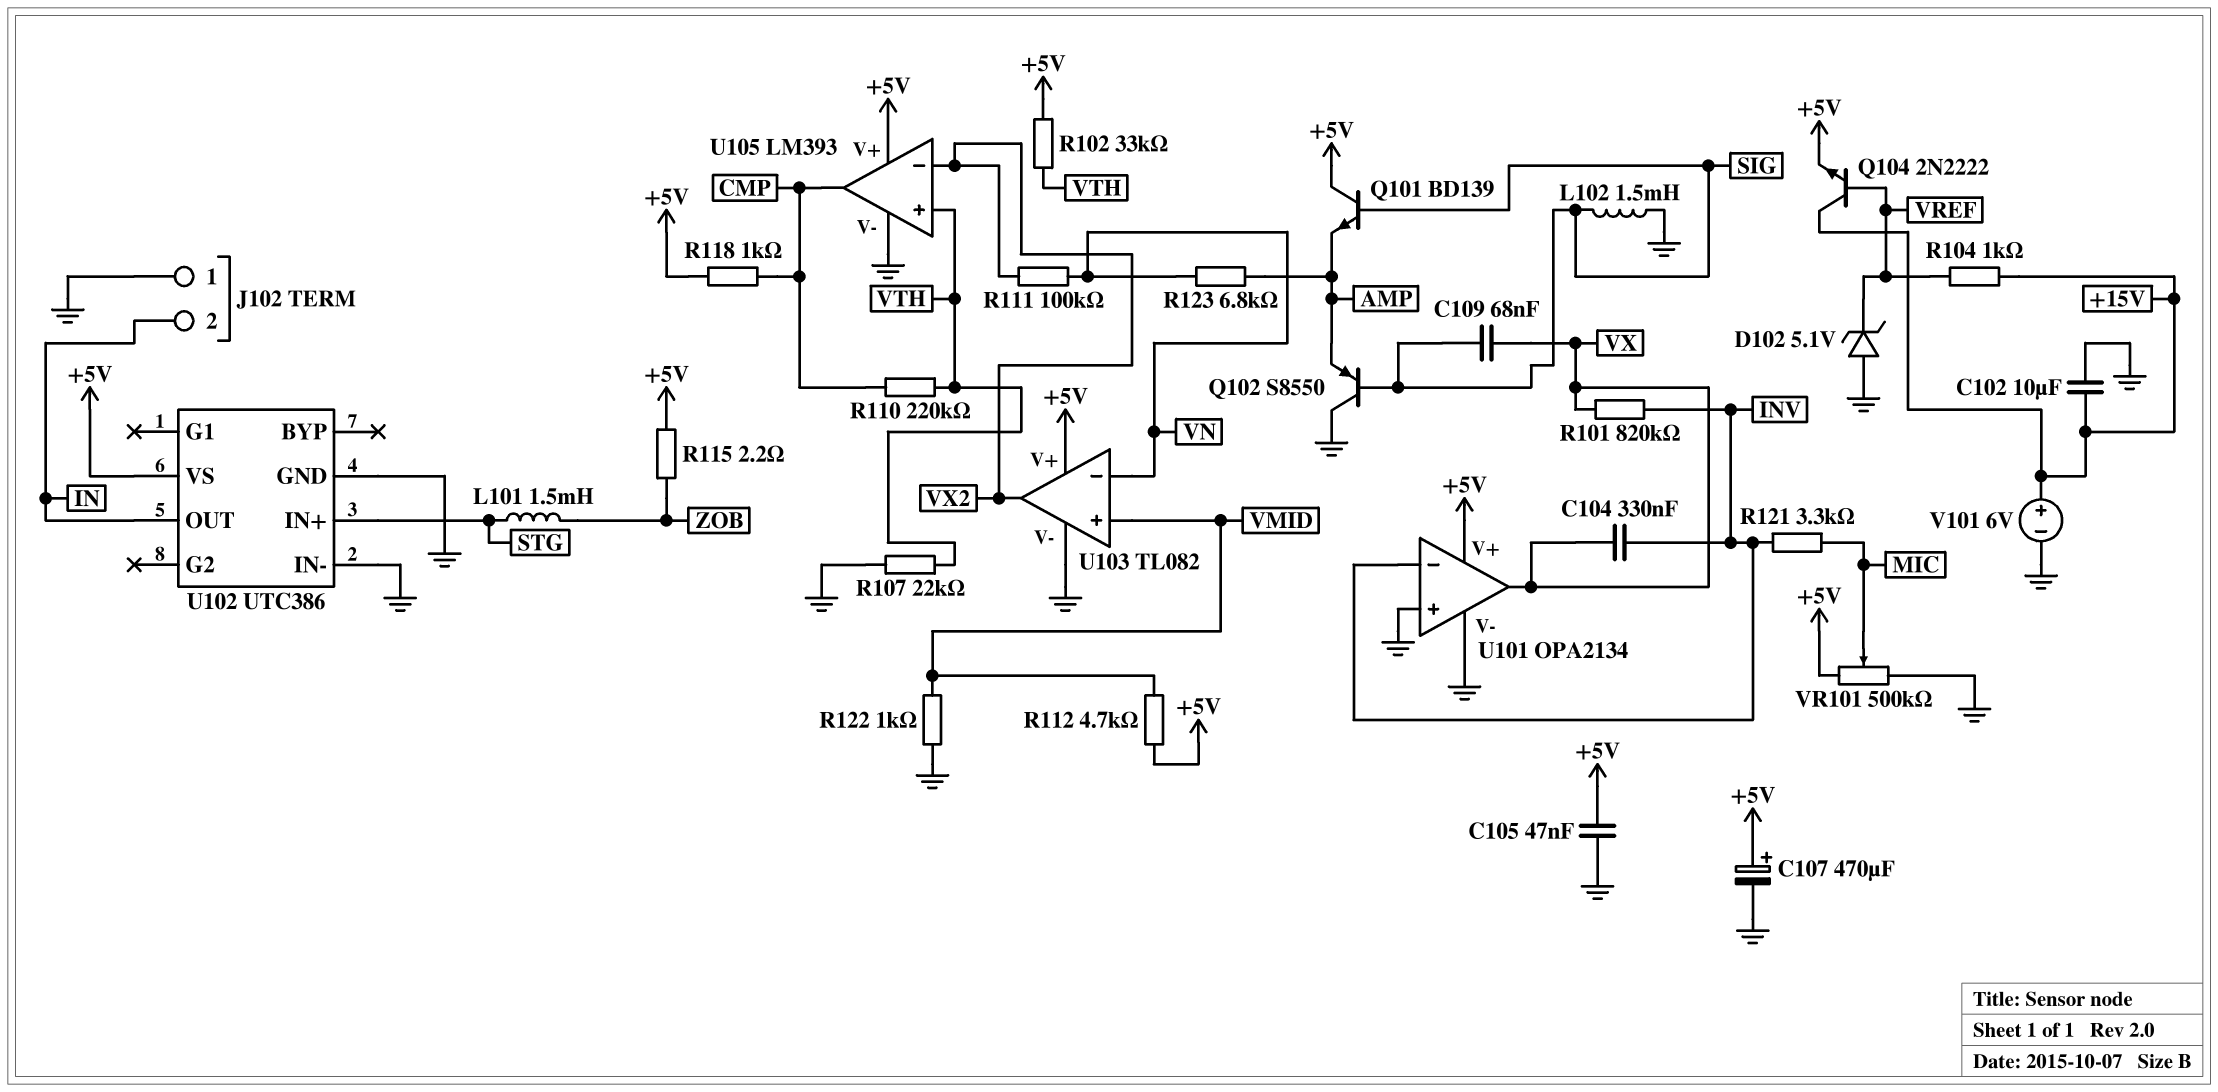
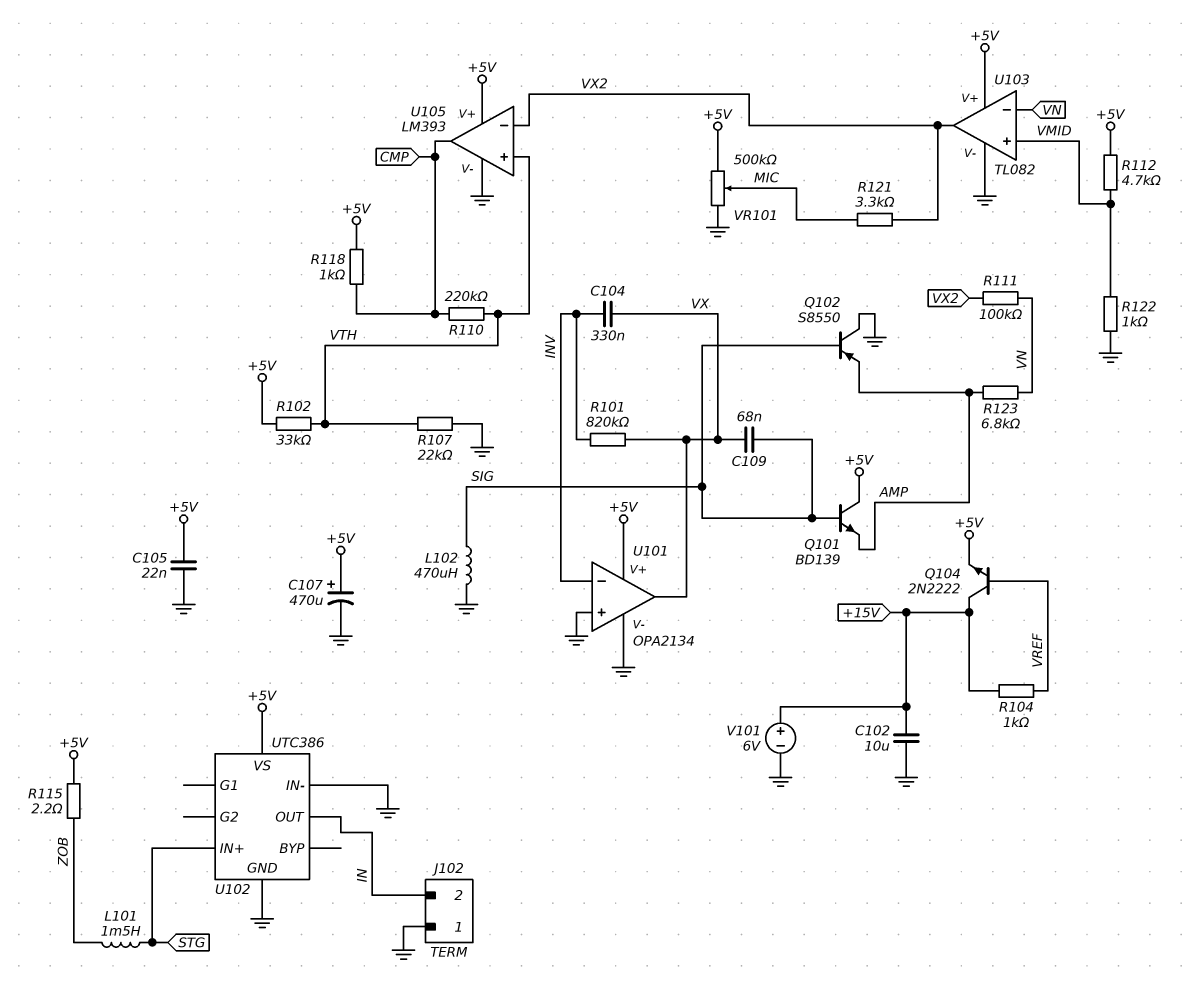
C105: 47nF (+5V, GND) -> 22nF (+5V, GND)
D102: zener 5.1V (A GND, K VREF) -> none
L102: 1.5mH (GND, SIG) -> 470uH (GND, SIG)
R121: 3.3k (INV, MIC) -> 3.3k (MIC, VX2)

